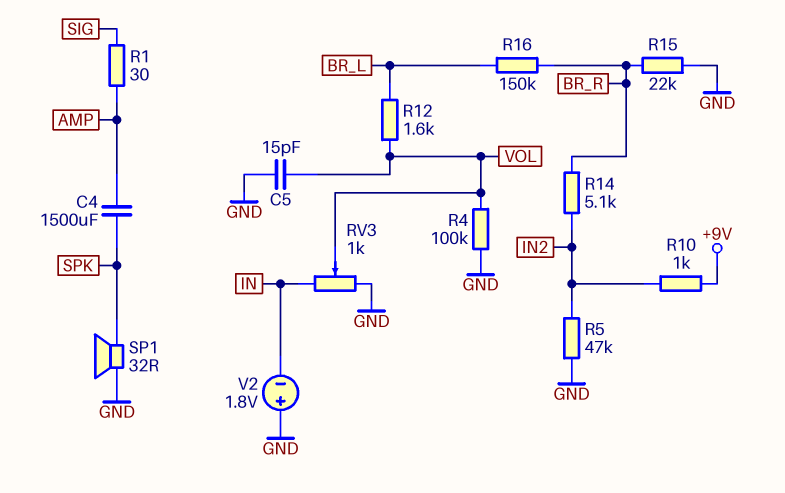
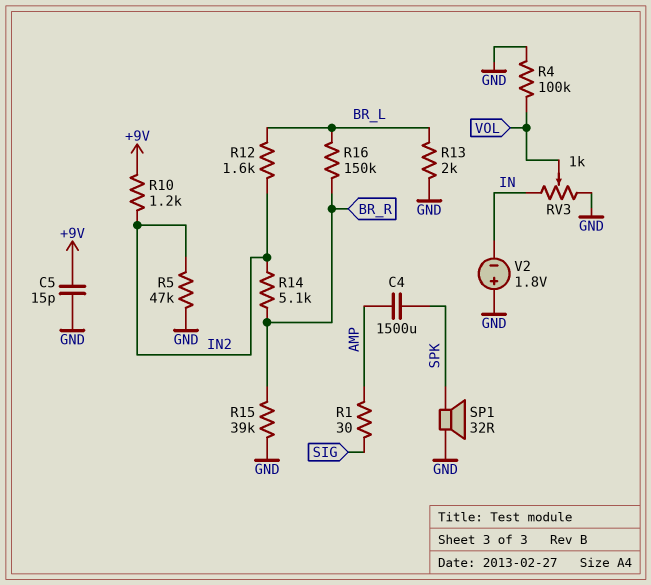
C5: 15pF (GND, VOL) -> 15pF (+9V, GND)
R10: 1k (+9V, IN2) -> 1.2k (+9V, IN2)
R12: 1.6k (BR_L, VOL) -> 1.6k (BR_L, IN2)
R13: none -> 2k (BR_L, GND)
R15: 22k (BR_R, GND) -> 39k (BR_R, GND)

